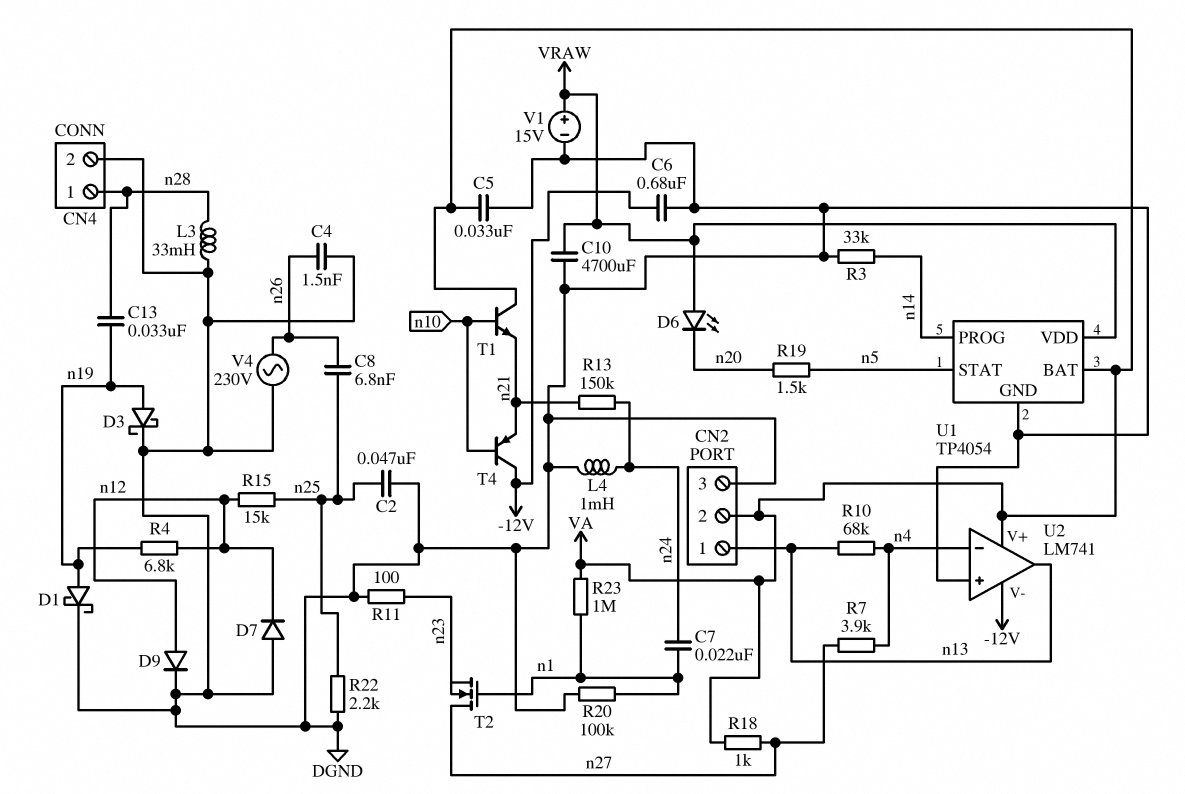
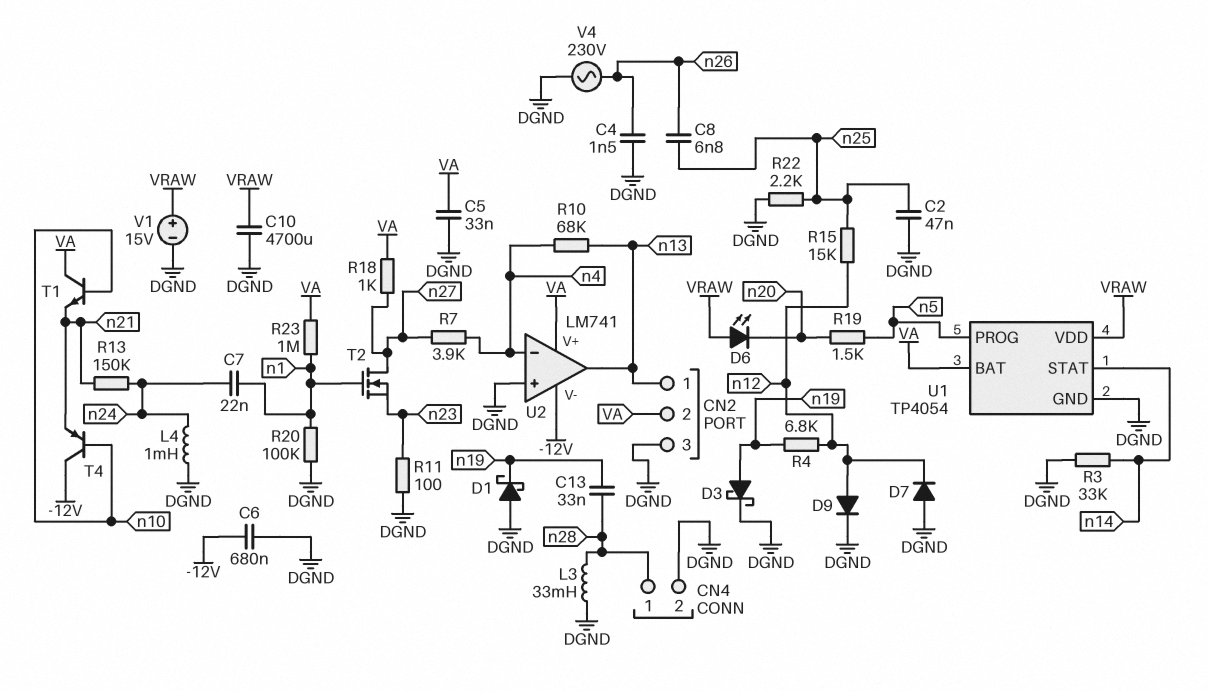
D1: schottky (A n19, K DGND) -> schottky (A DGND, K n19)
U1 pin PROG: n14 -> n5
U1 pin STAT: n5 -> n14

